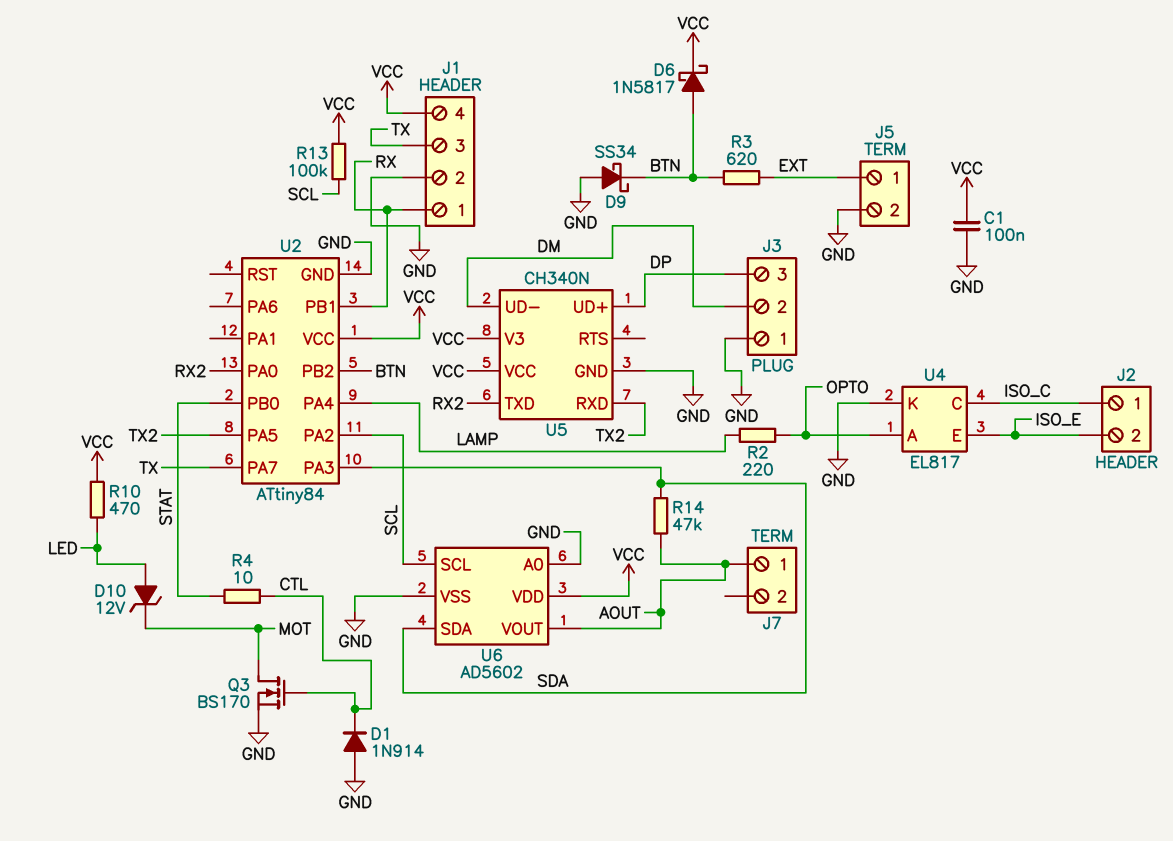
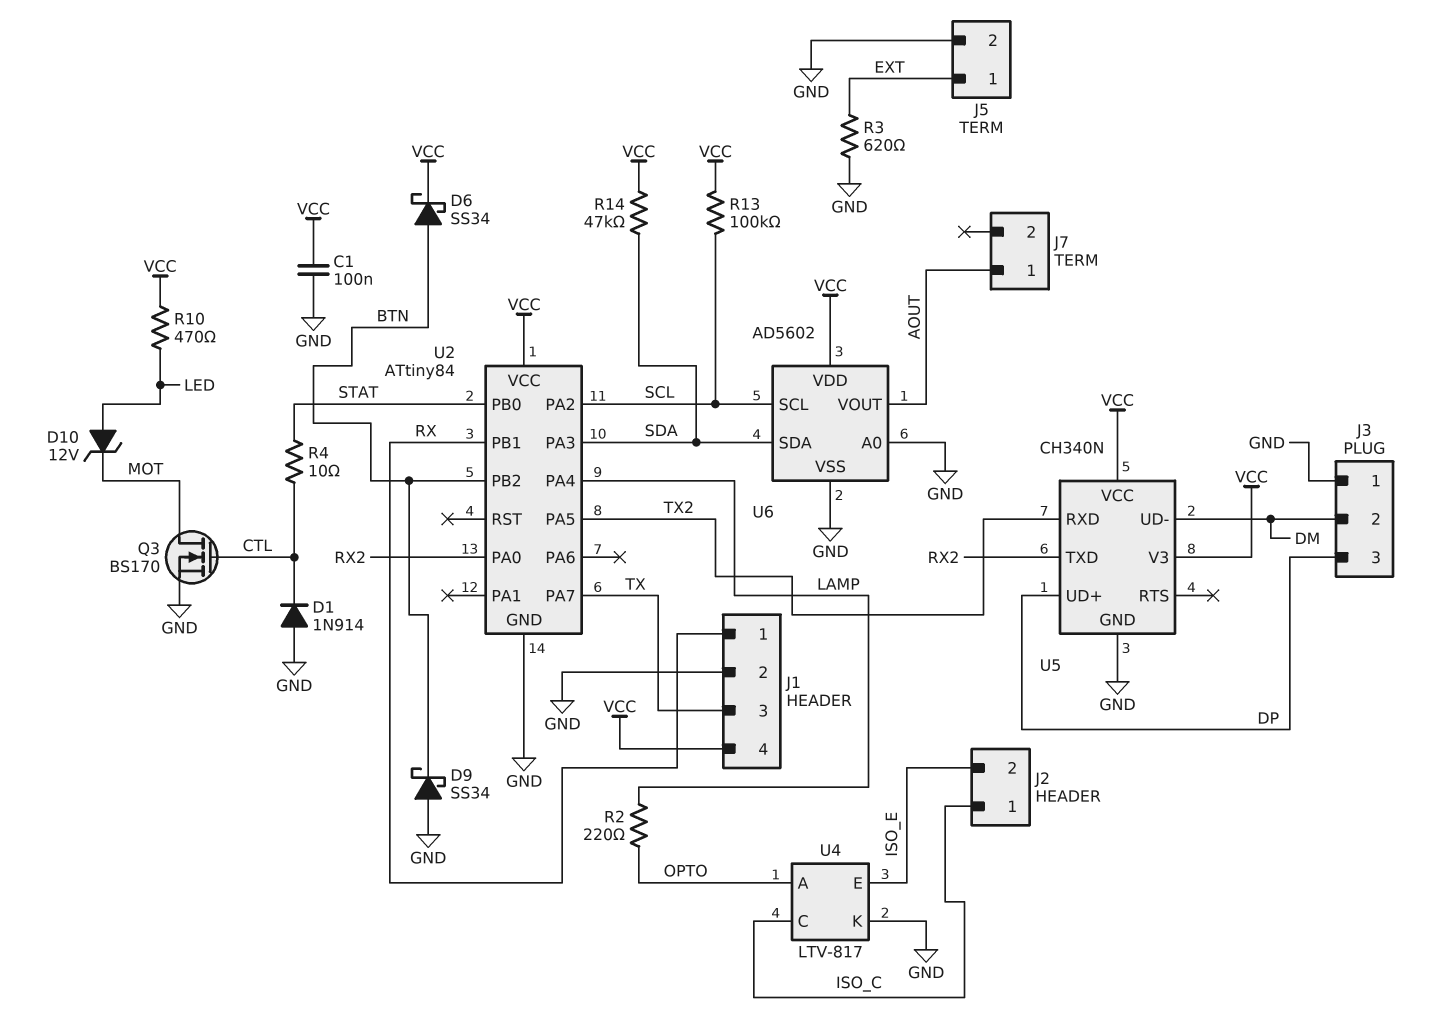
D6: schottky 1N5817 (A BTN, K VCC) -> schottky SS34 (A BTN, K VCC)
R3: 620 (BTN, EXT) -> 620 (EXT, GND)
R14: 47k (AOUT, SDA) -> 47k (SDA, VCC)
U4: EL817 -> LTV-817

